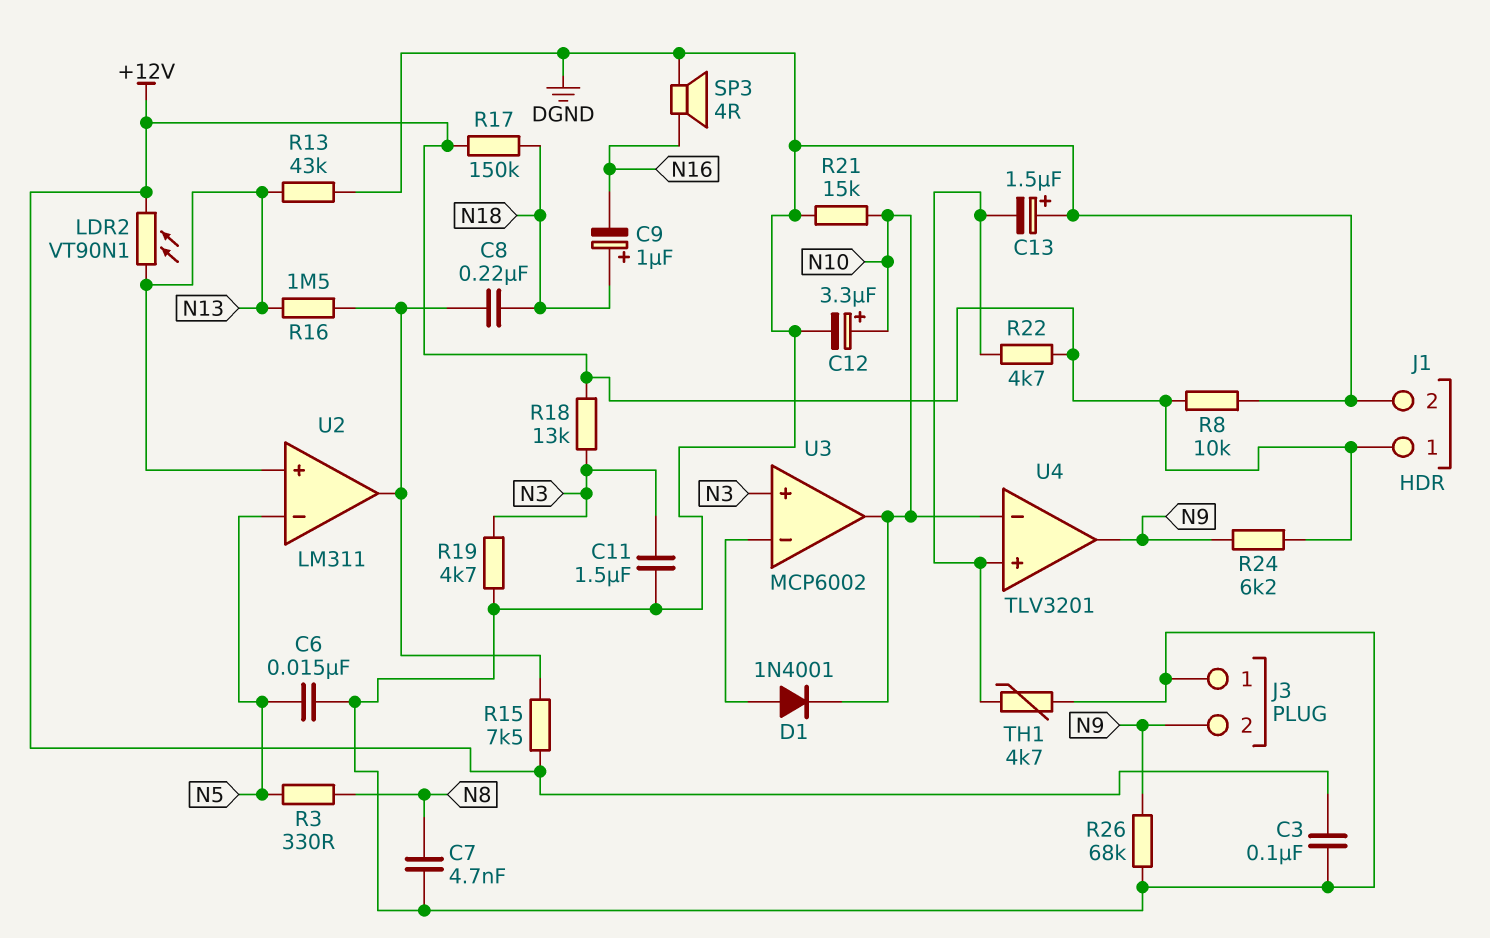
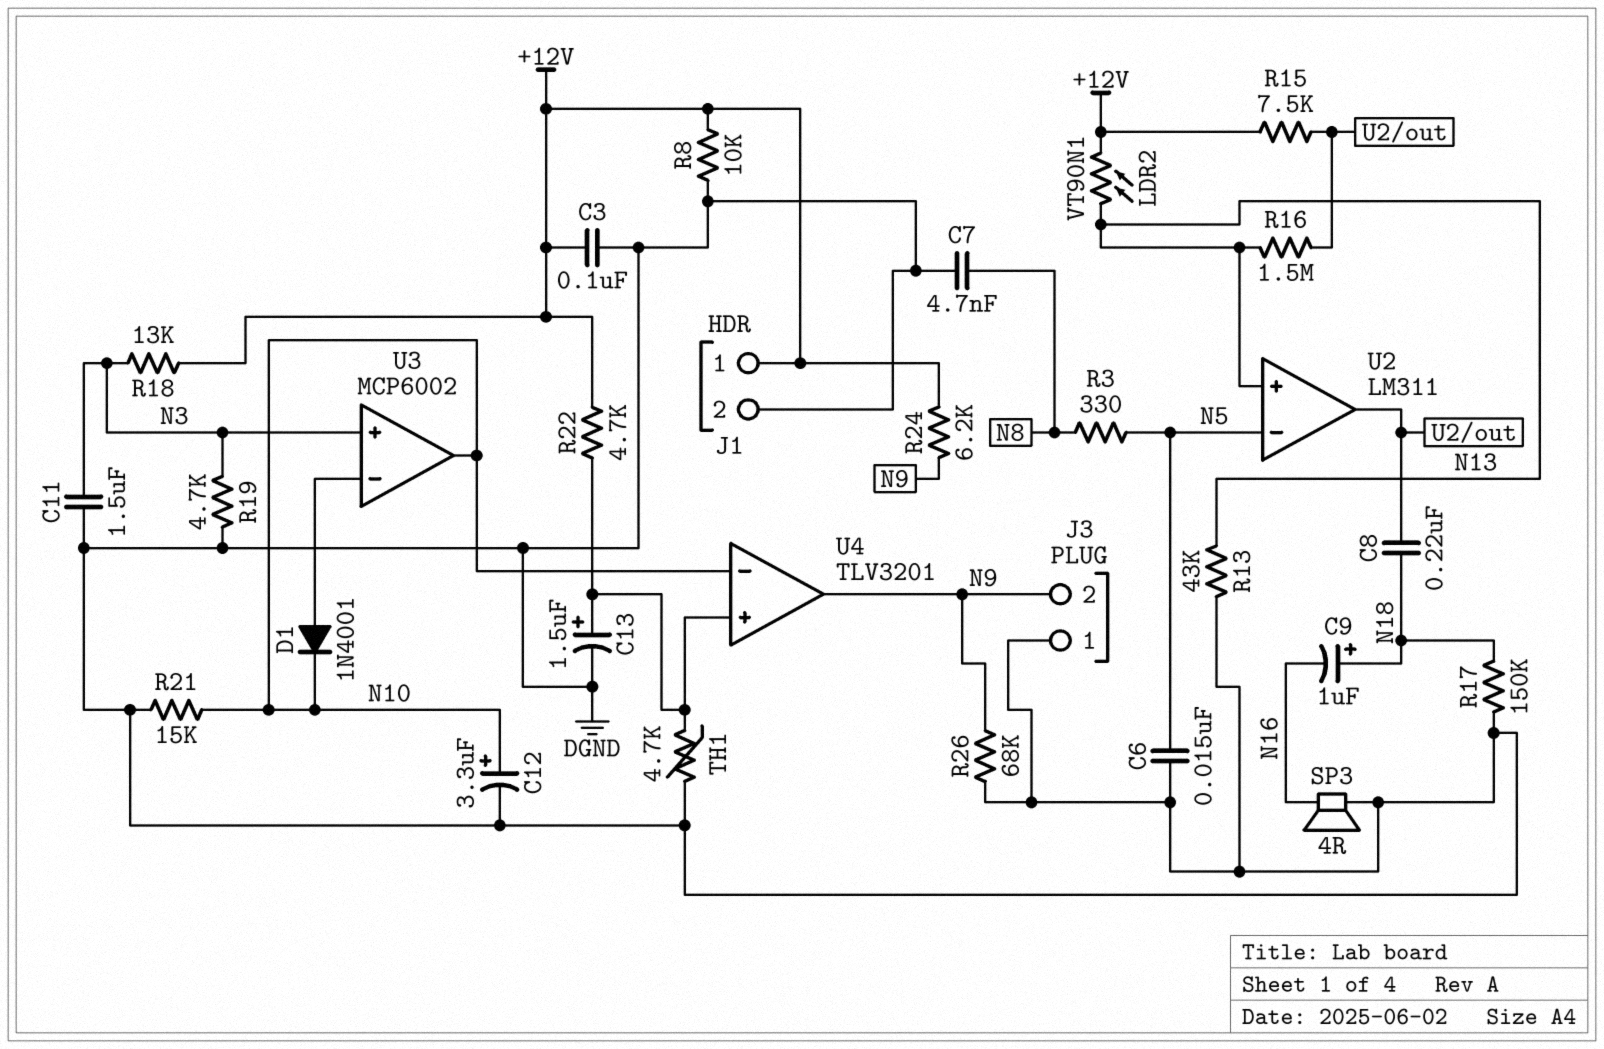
C13: 1.5uF (plus DGND, minus U4/in+) -> 1.5uF (plus U4/in+, minus DGND)
R17: 150k (+12V, N18) -> 150k (DGND, N18)

